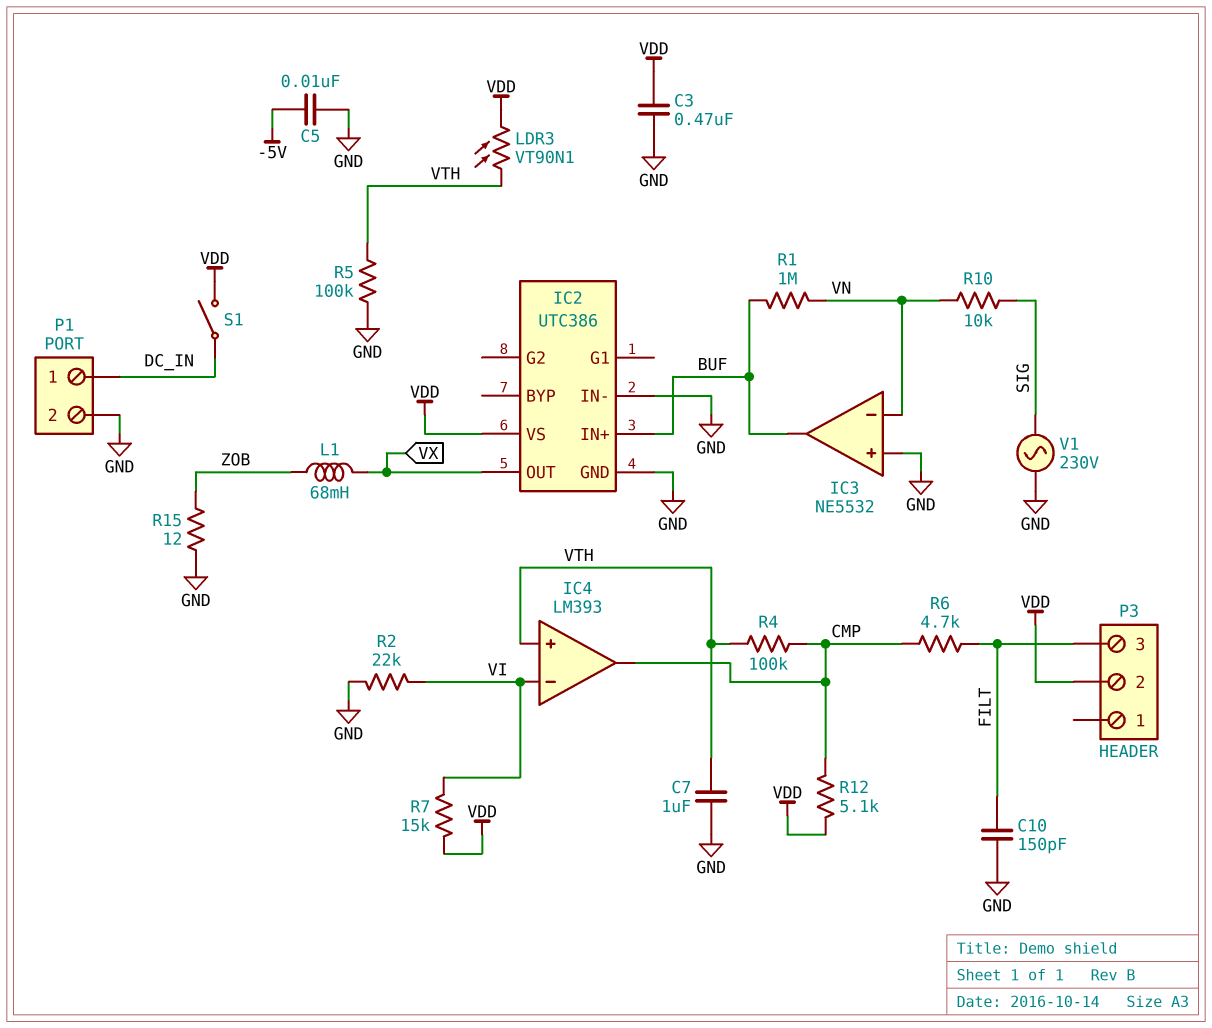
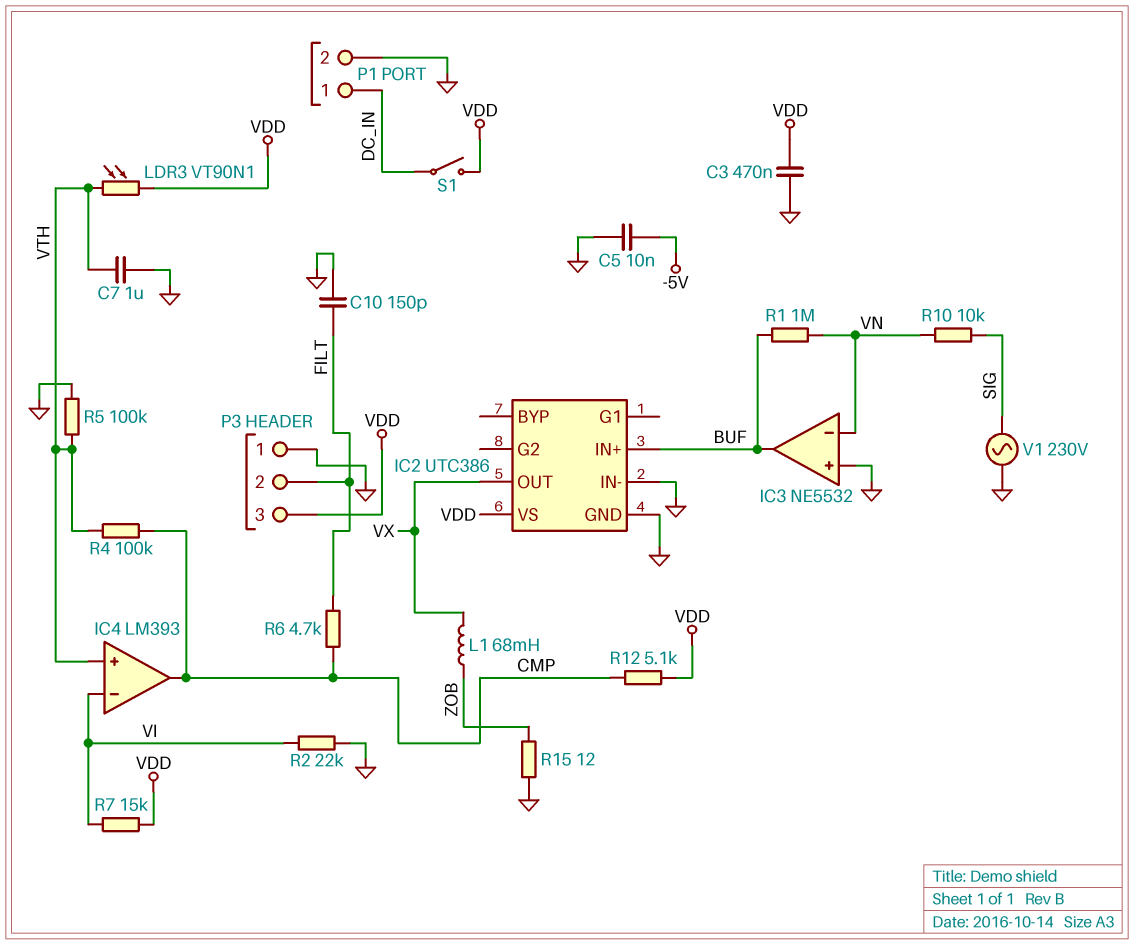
P3 pin 1: none -> GND
P3 pin 2: VDD -> FILT
P3 pin 3: FILT -> VDD

